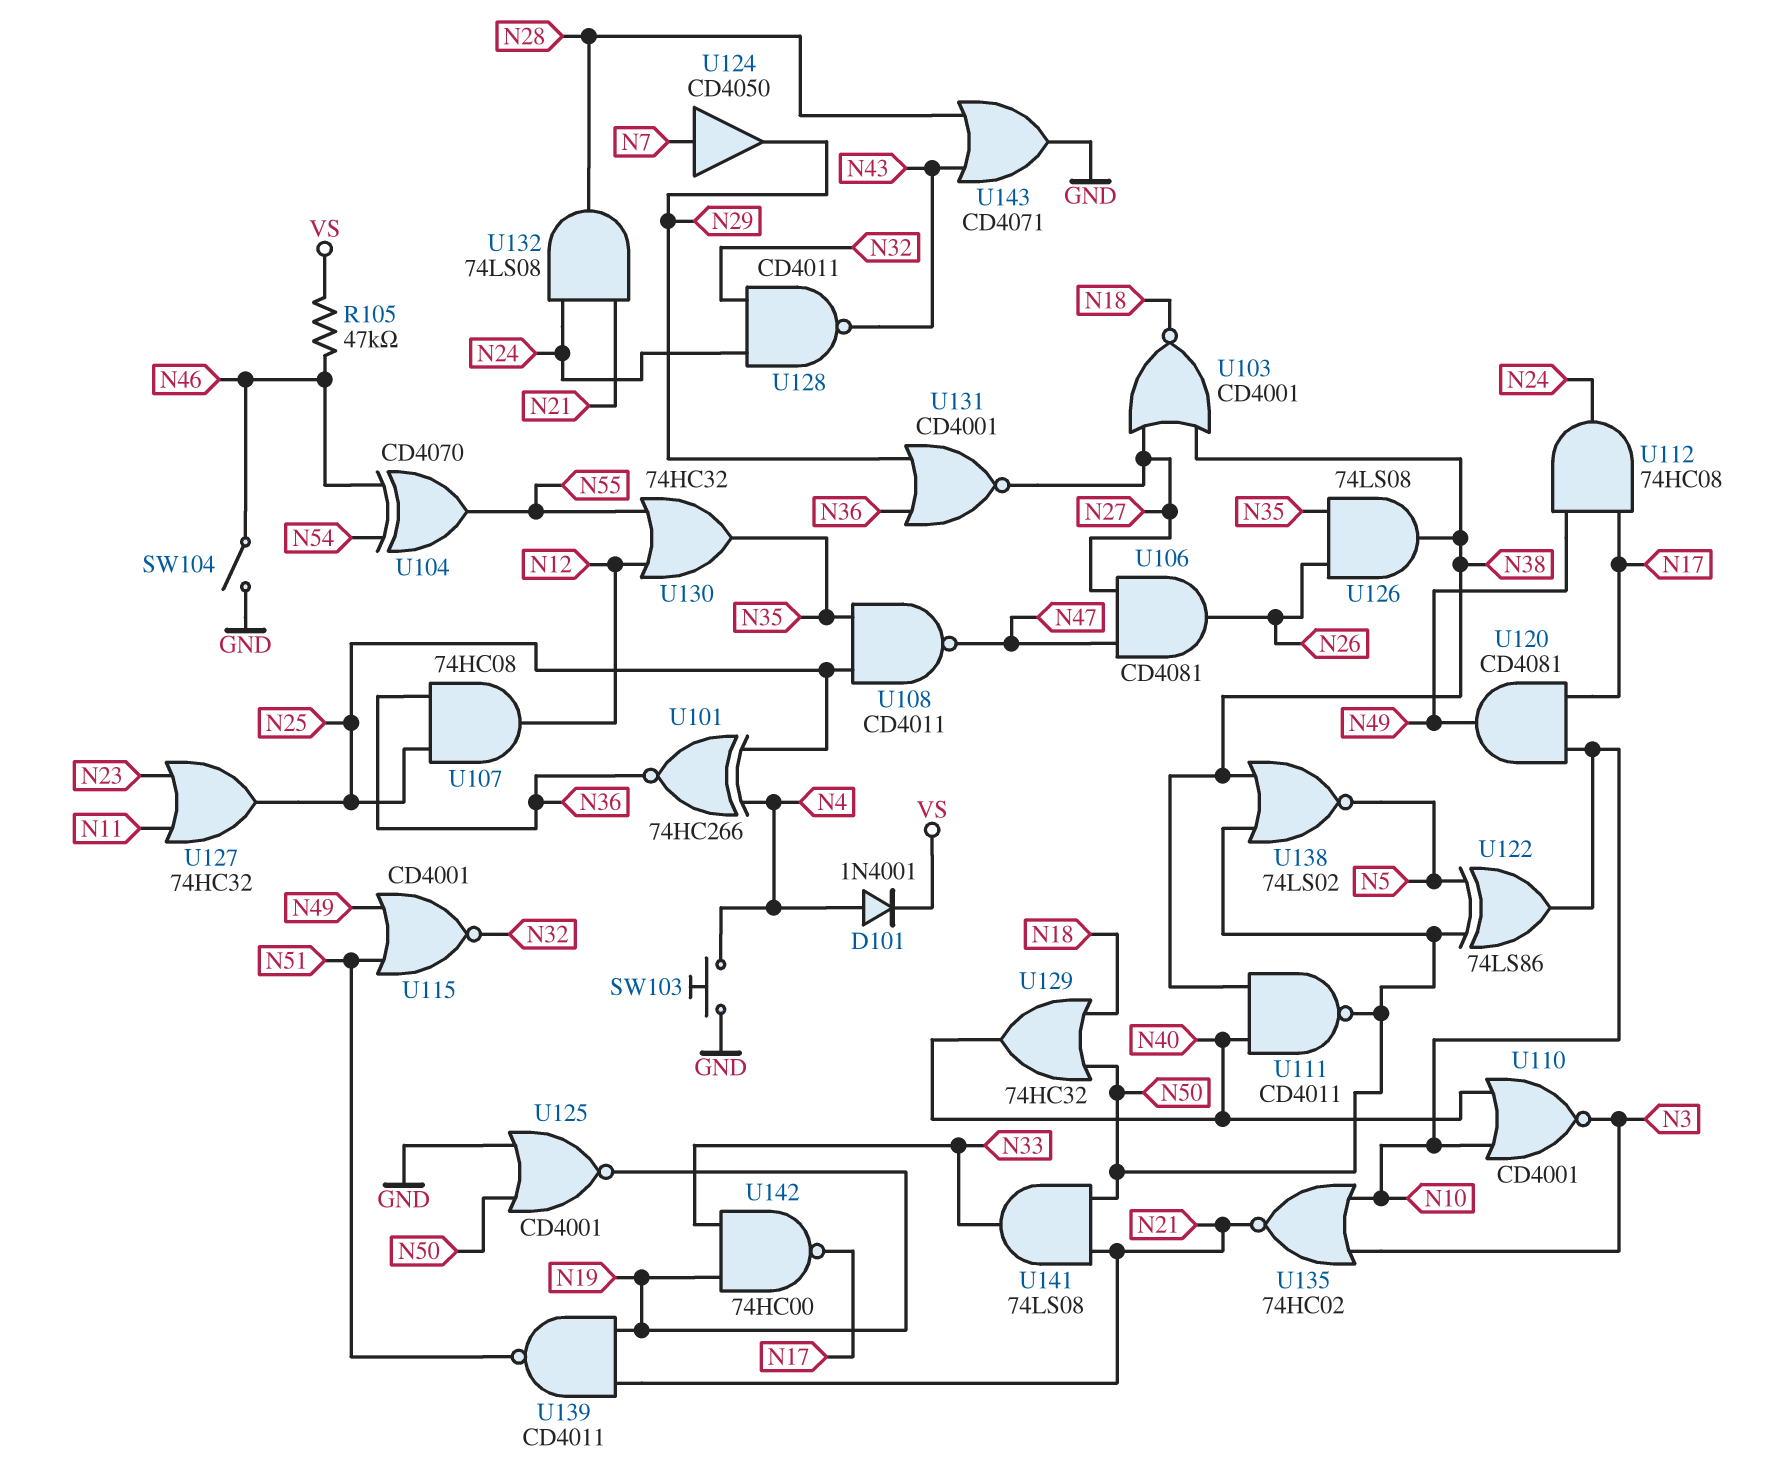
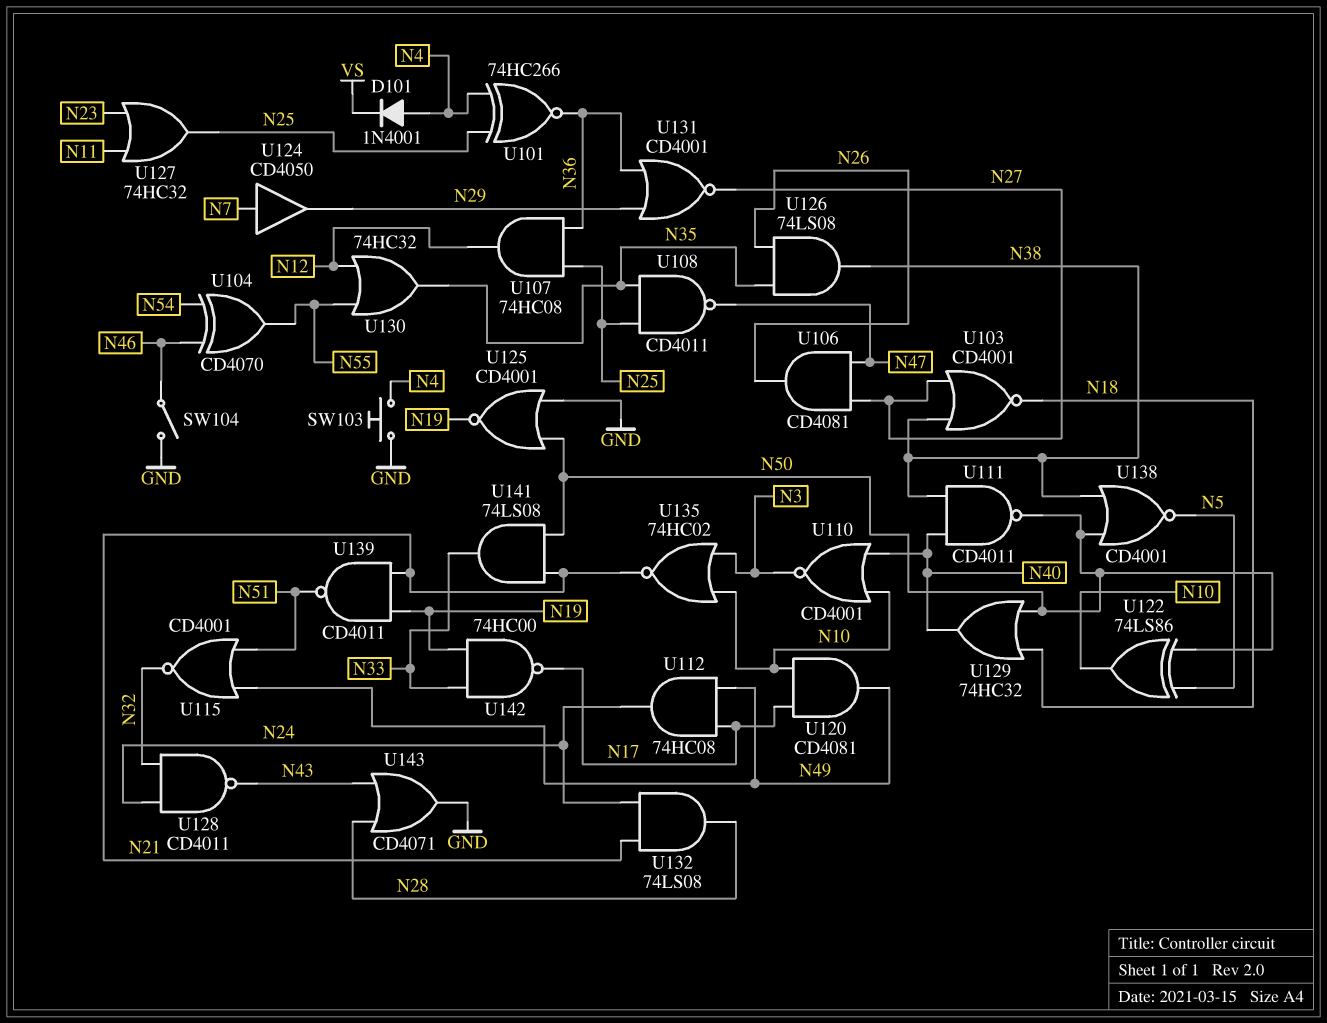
R105: 47k (N46, VS) -> none
U138: NOR 74LS02 (in N38, in N50, out N5) -> NOR CD4001 (in N38, in N50, out N5)

